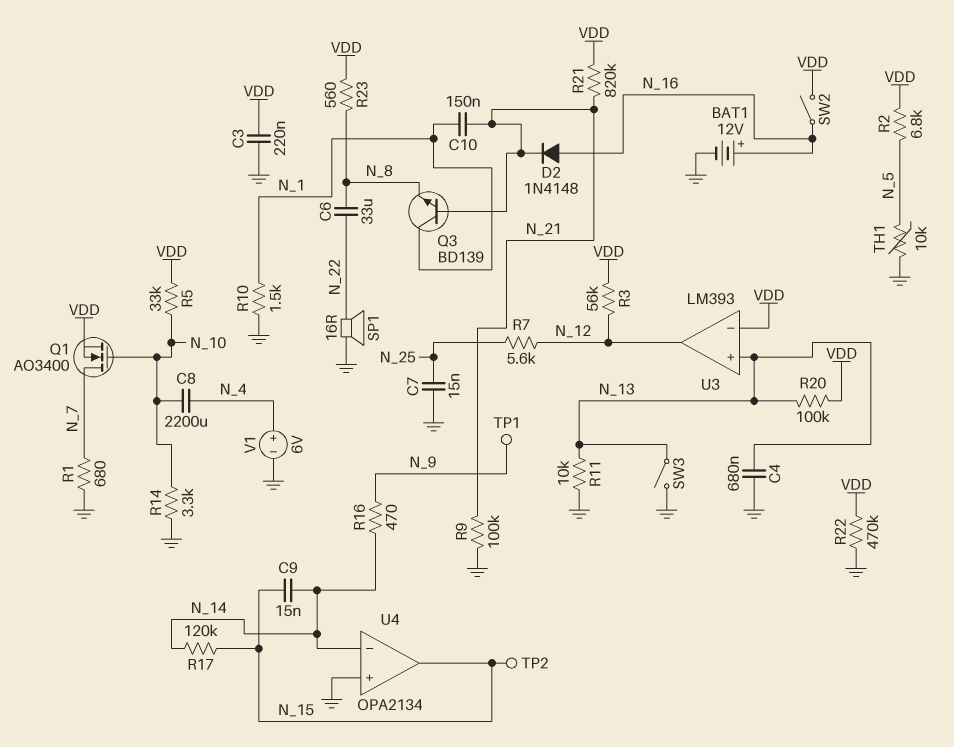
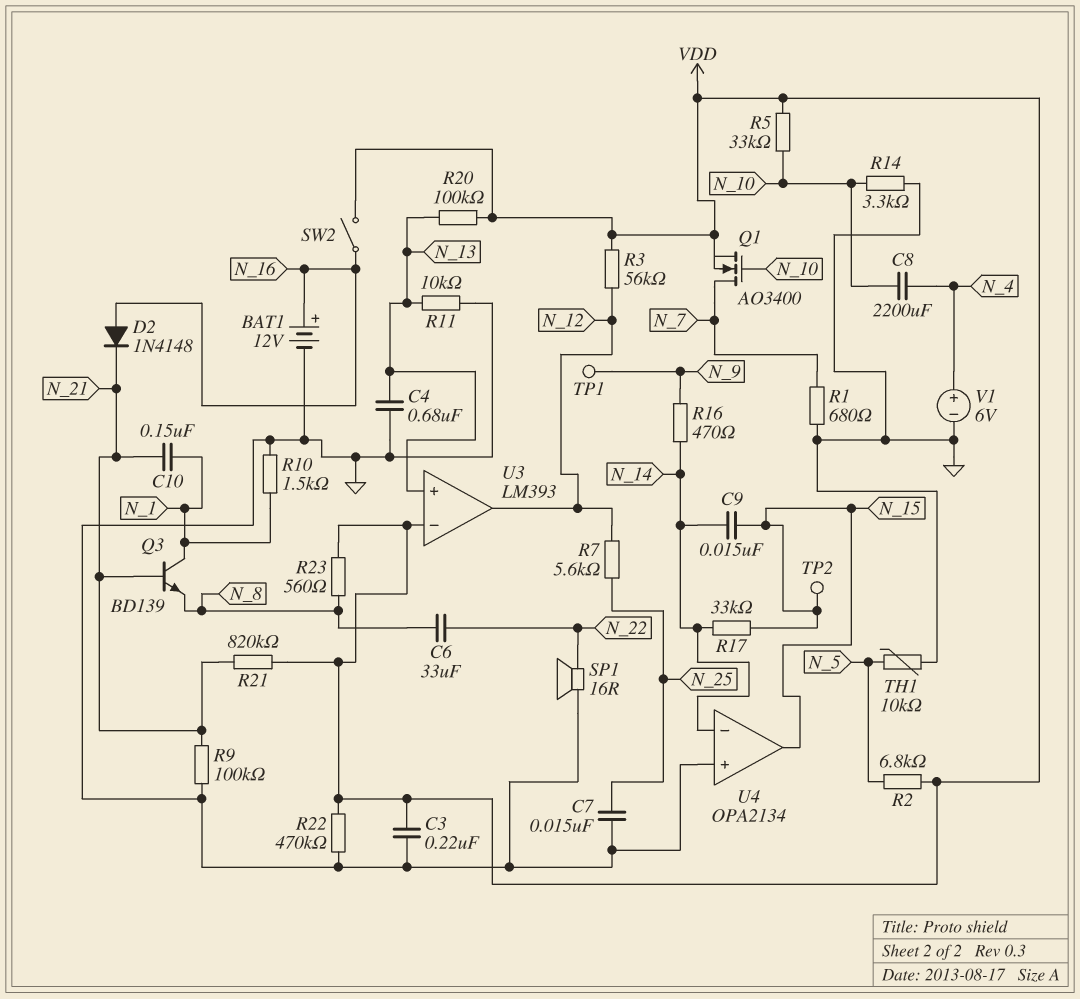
R17: 120k (N_14, N_15) -> 33k (N_14, N_15)
SW3: switch (GND, N_13) -> none

